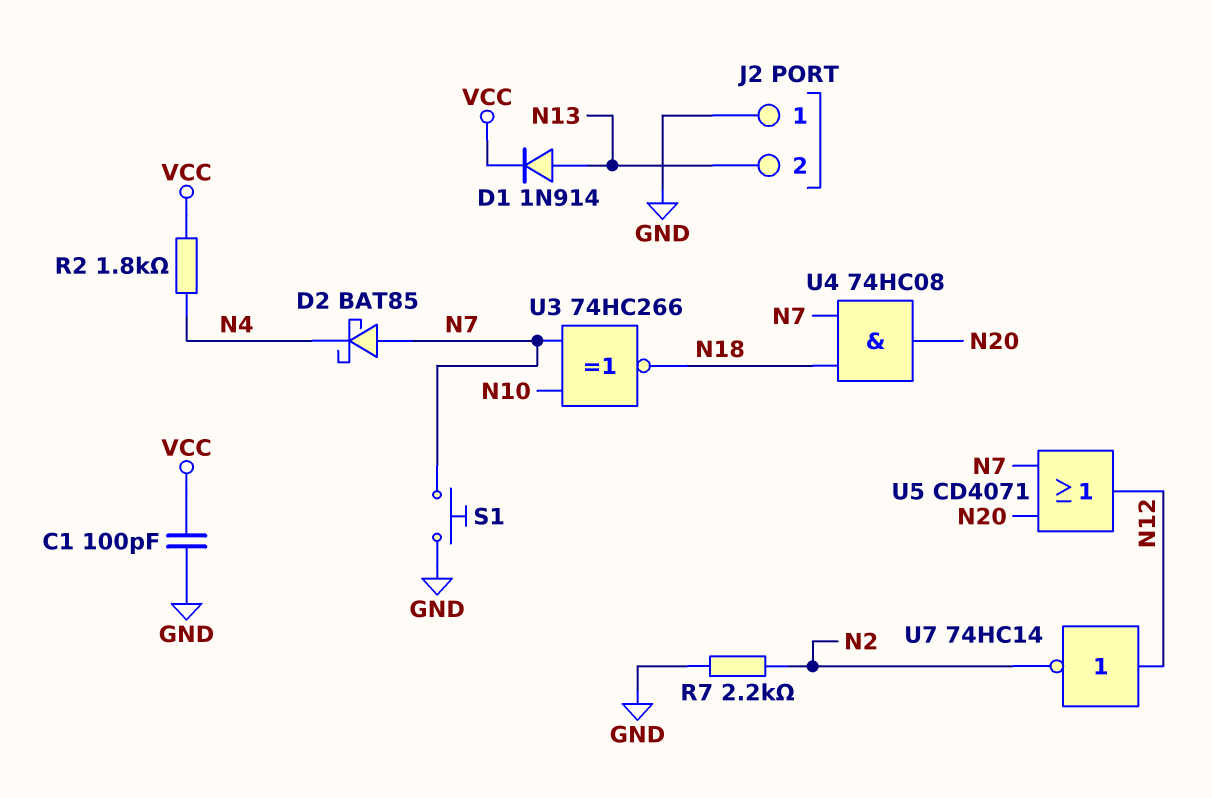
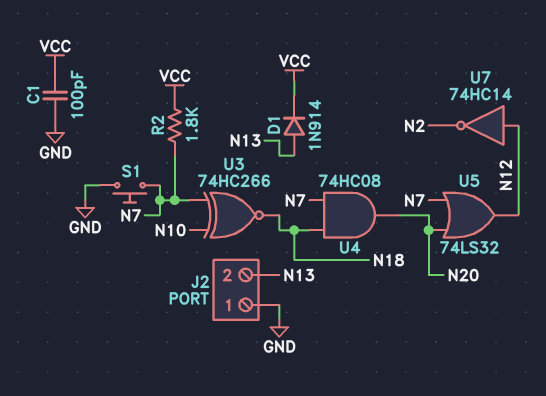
D2: schottky BAT85 (A N7, K N4) -> none
R2: 1.8k (N4, VCC) -> 1.8k (N7, VCC)
R7: 2.2k (GND, N2) -> none
U5: OR CD4071 (in N7, in N20, out N12) -> OR 74LS32 (in N7, in N20, out N12)

